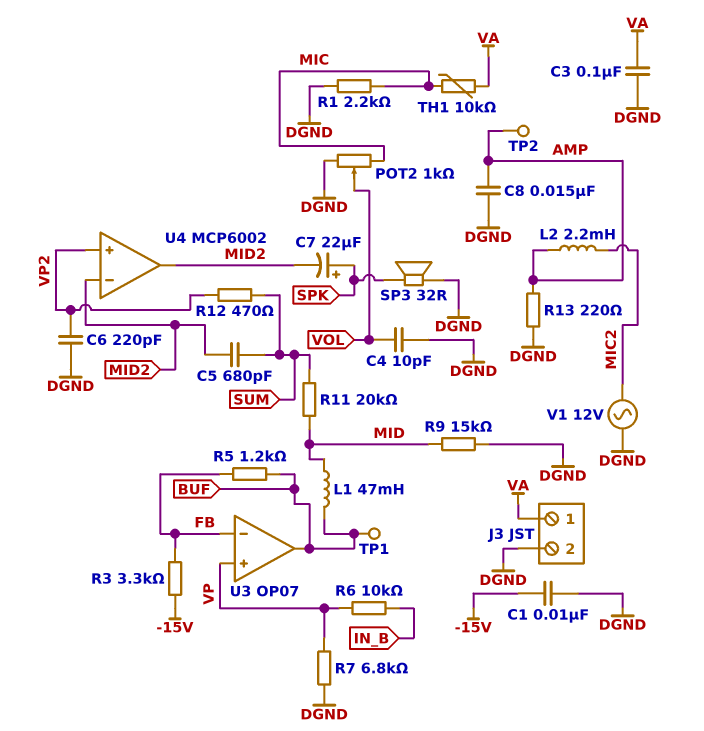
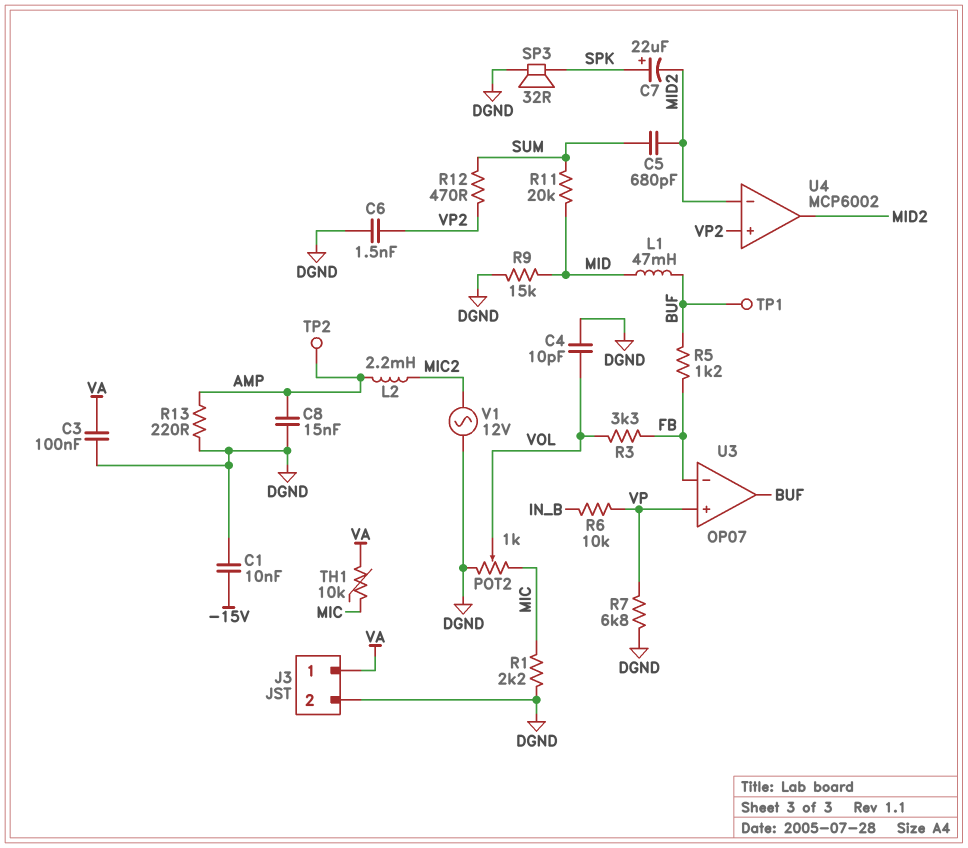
C6: 220pF (DGND, VP2) -> 1.5nF (DGND, VP2)
R3: 3.3k (-15V, FB) -> 3.3k (FB, VOL)

